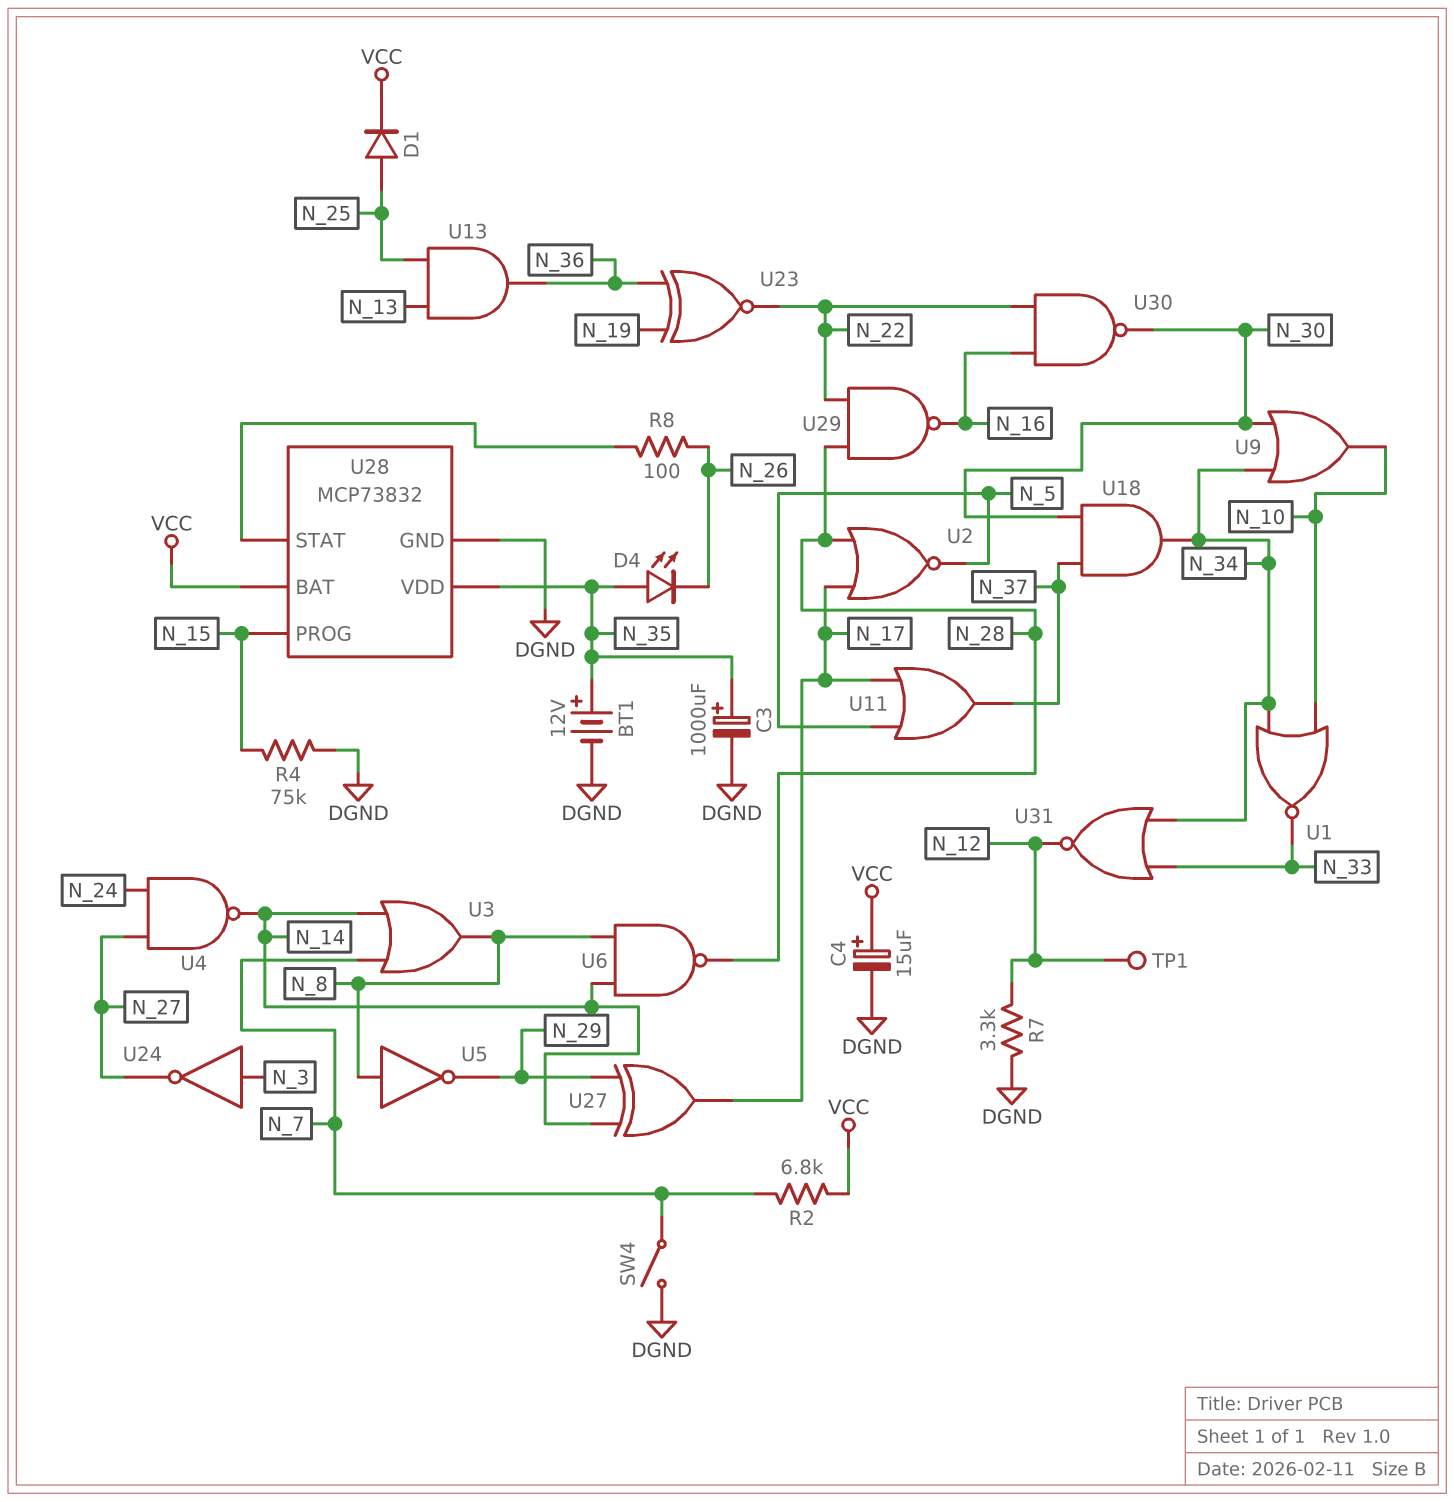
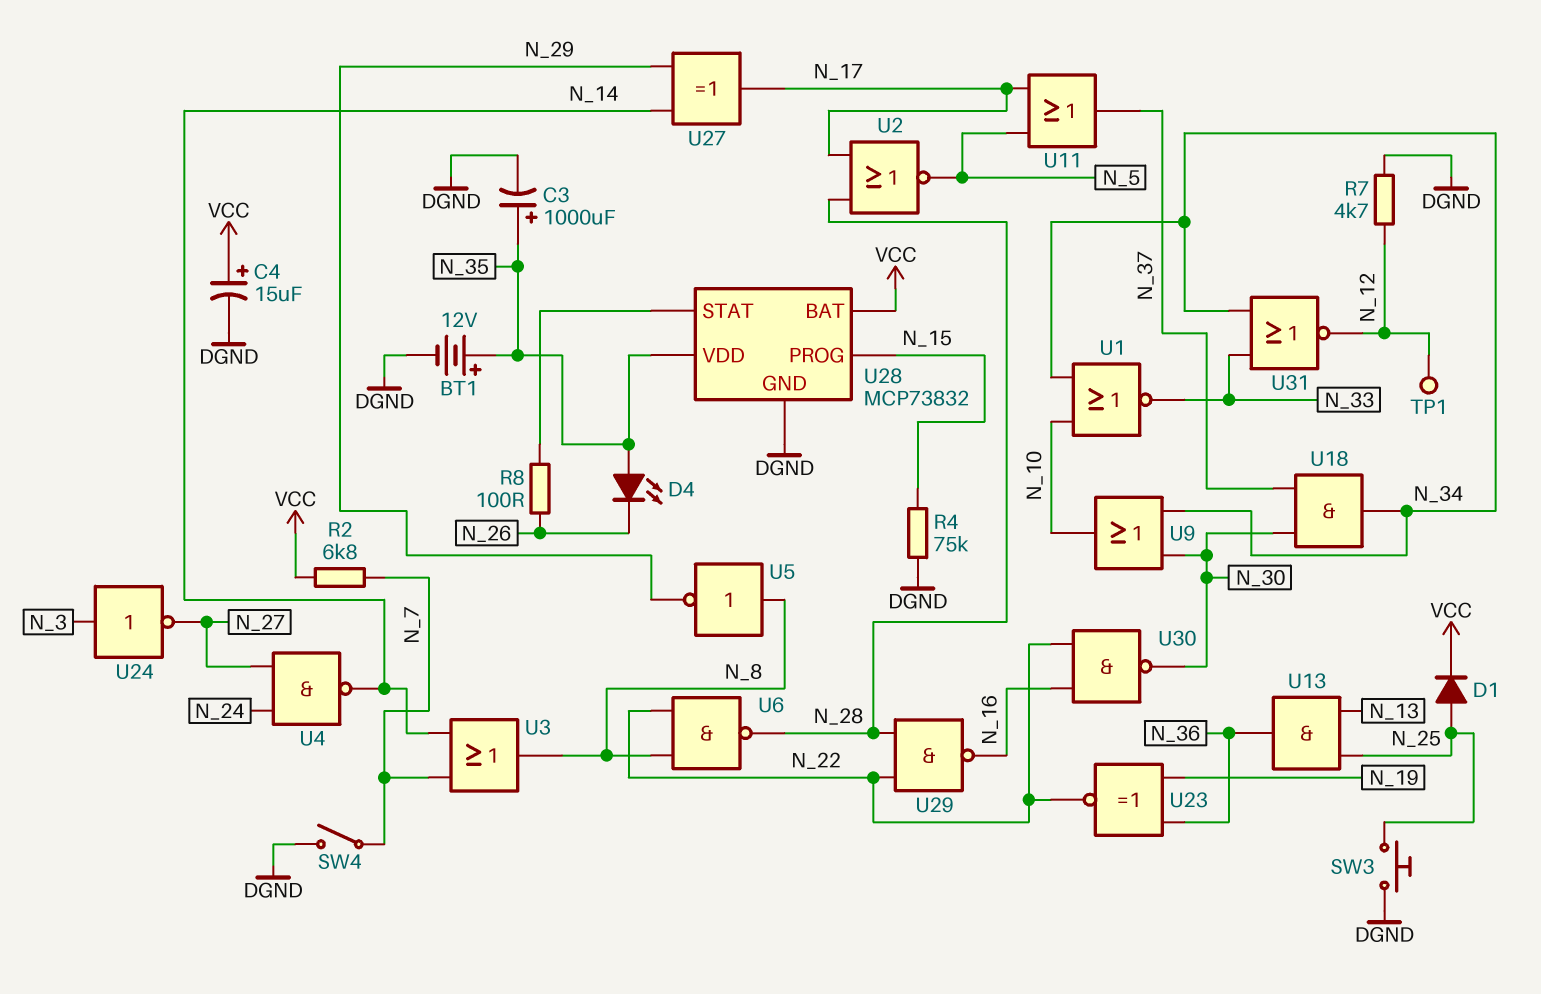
R7: 3.3k (DGND, N_12) -> 4.7k (DGND, N_12)
SW3: none -> button (DGND, N_25)
U6: NAND (in N_8, in N_14, out N_28) -> NAND (in N_8, in N_22, out N_28)

